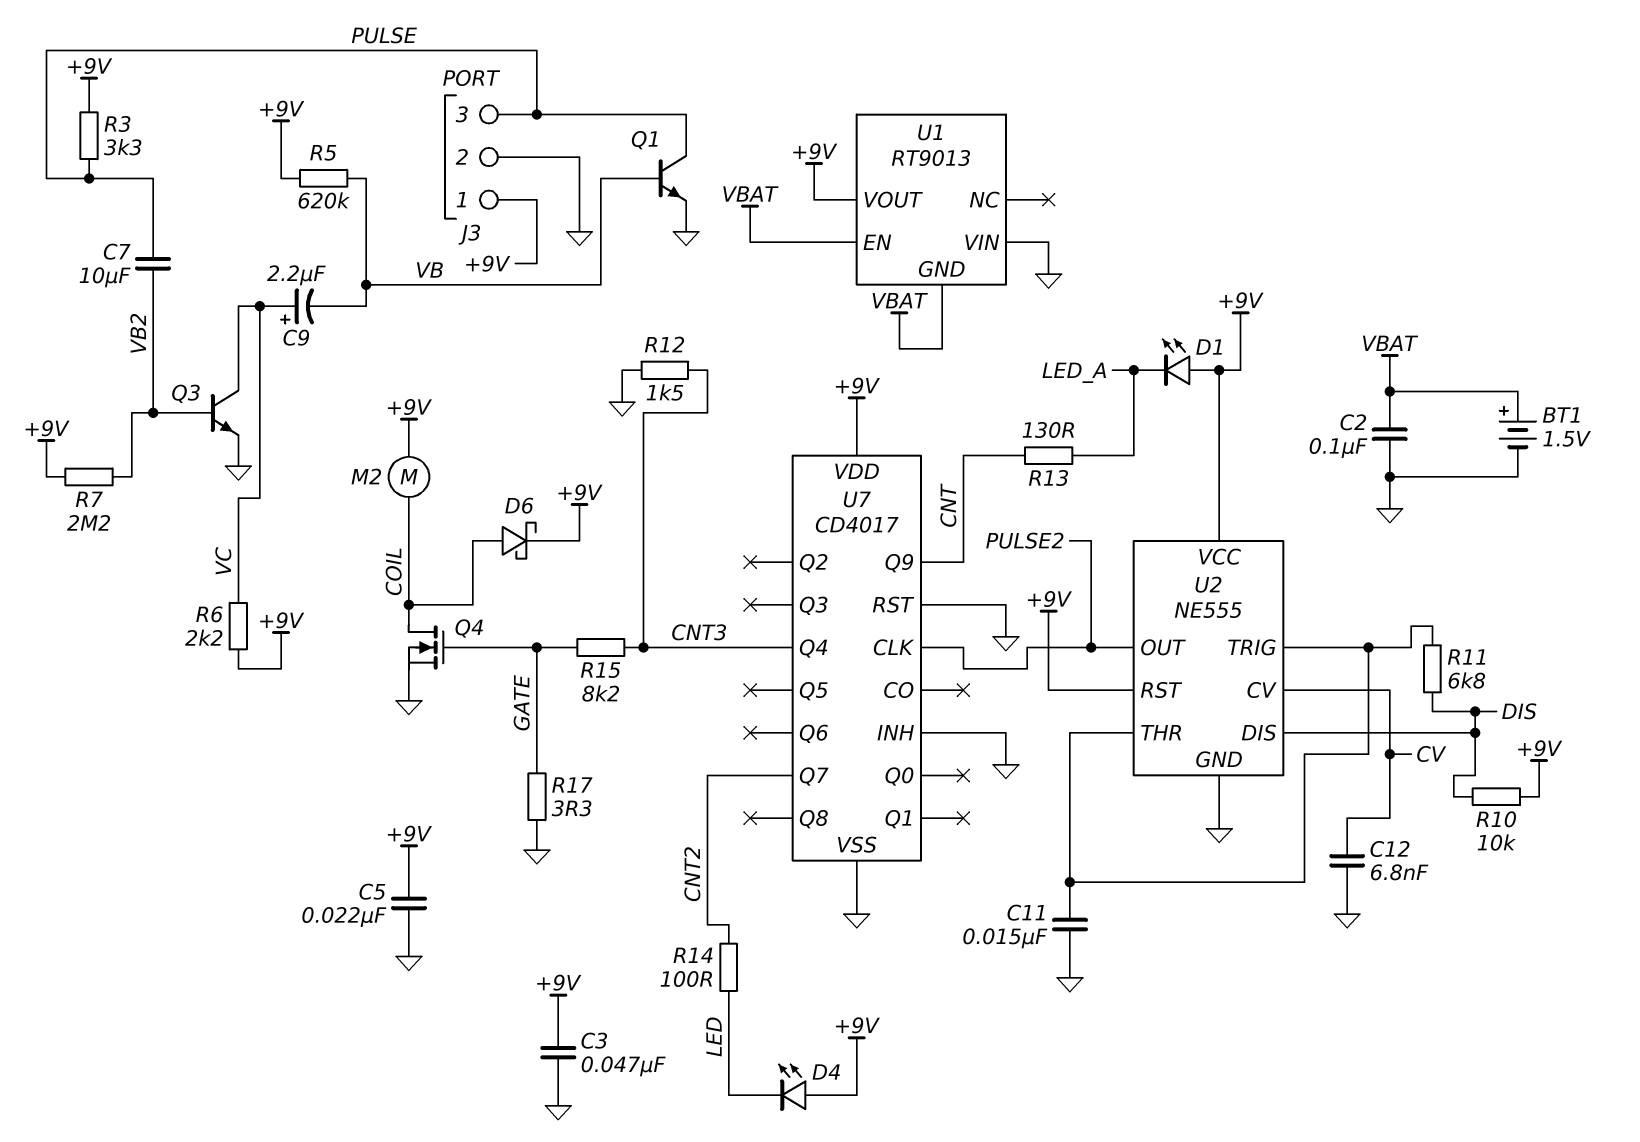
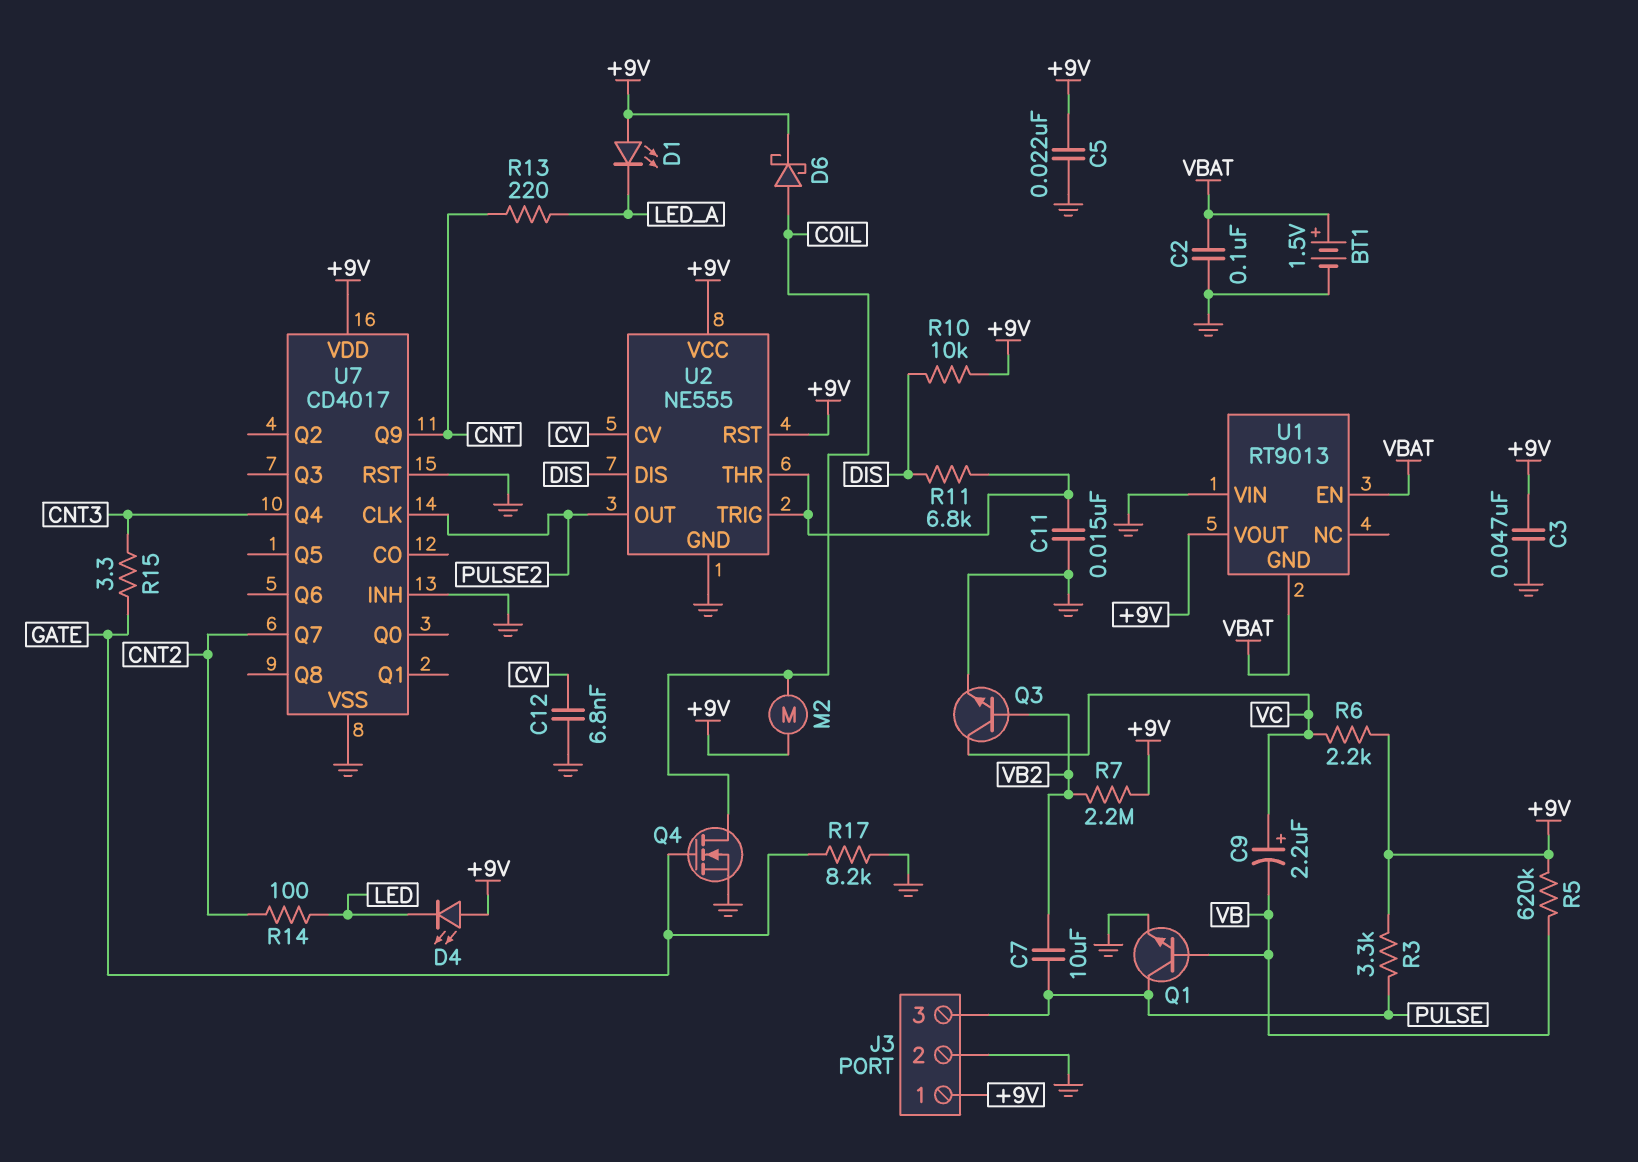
R12: 1.5k (CNT3, GND) -> none
R13: 130 (CNT, LED_A) -> 220 (CNT, LED_A)
R15: 8.2k (CNT3, GATE) -> 3.3 (CNT3, GATE)
R17: 3.3 (GATE, GND) -> 8.2k (GATE, GND)

